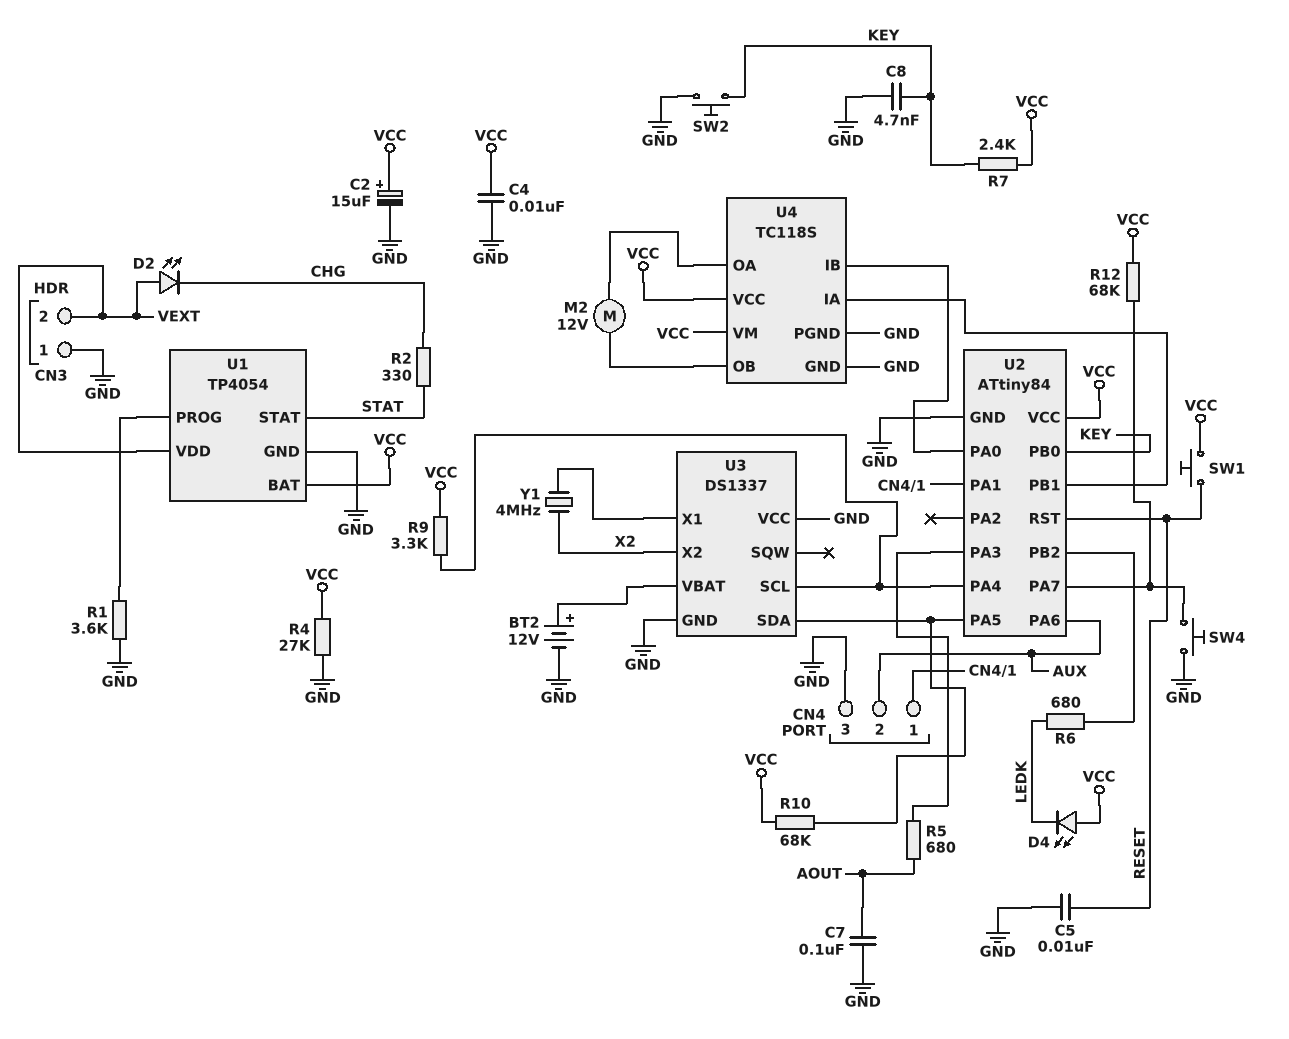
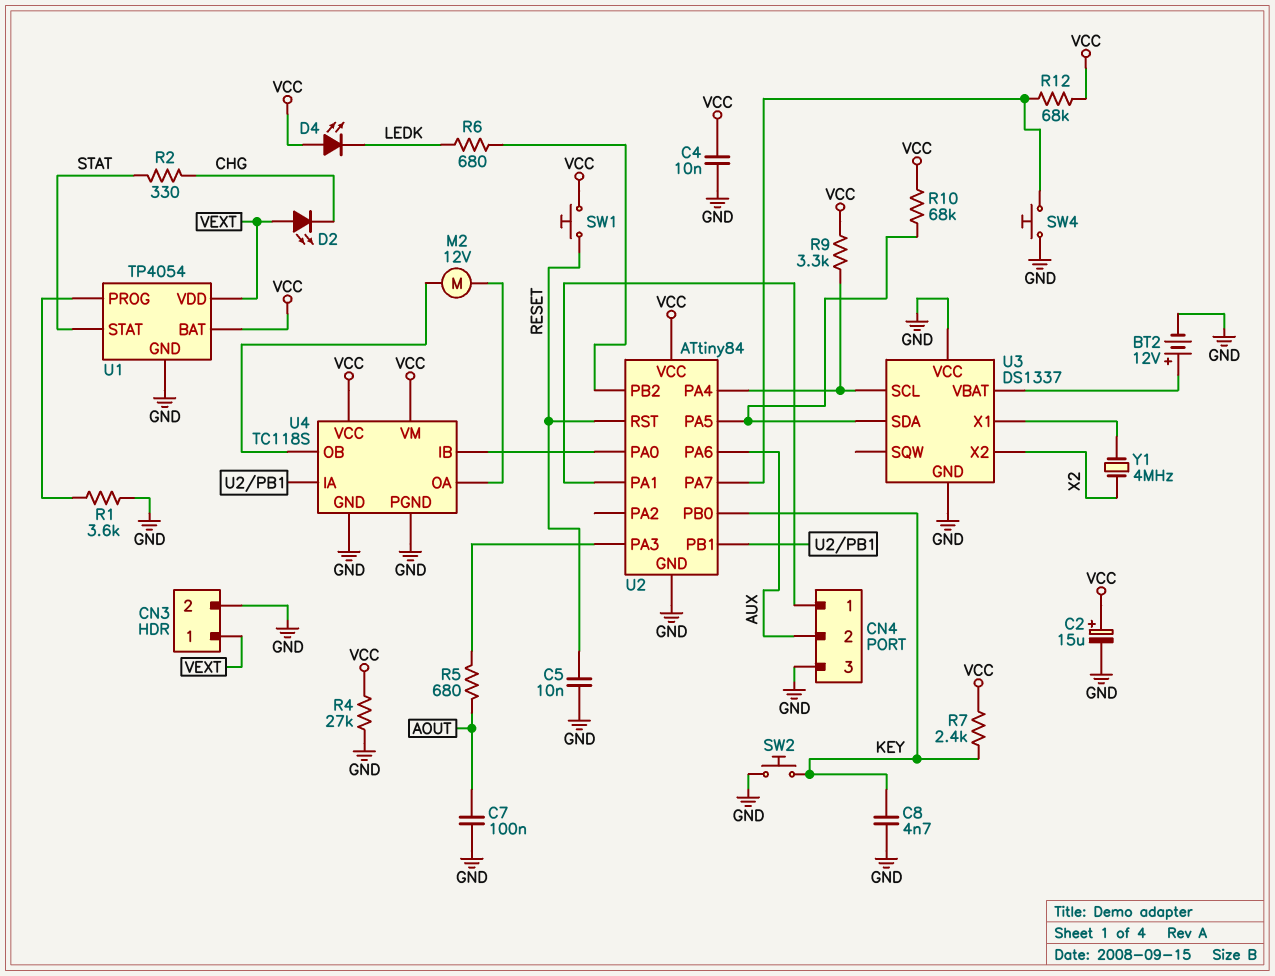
CN3 pin 1: GND -> VEXT
CN3 pin 2: VEXT -> GND

